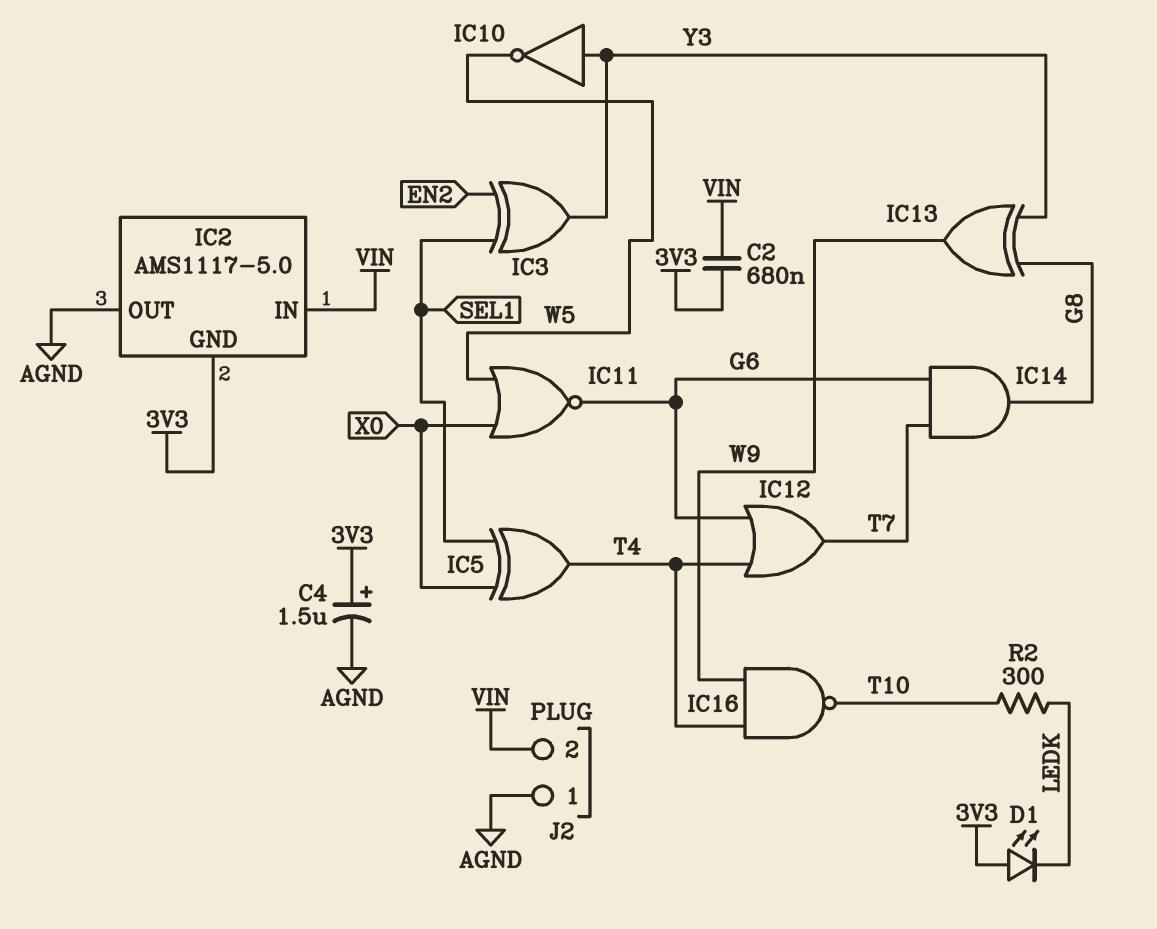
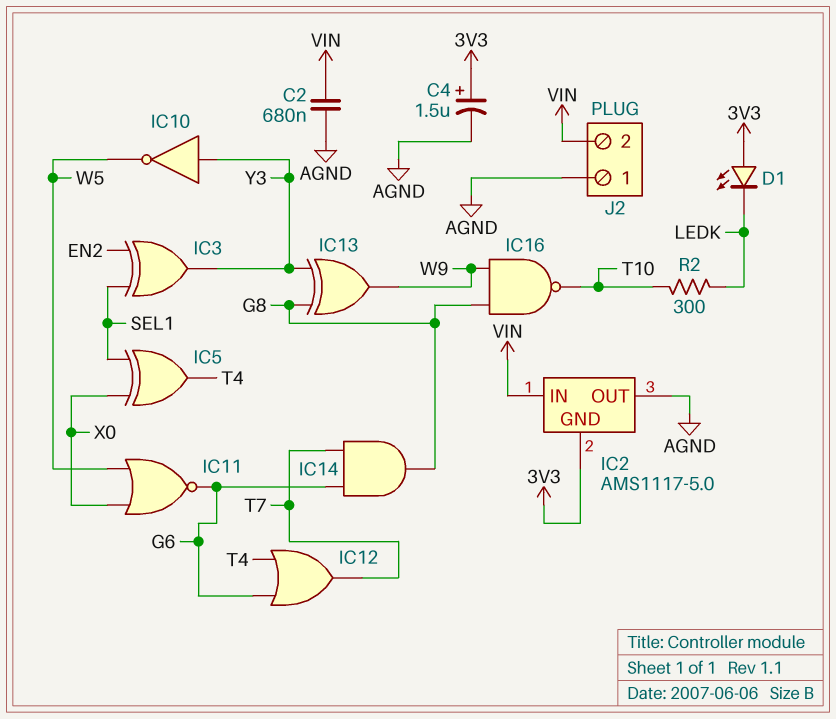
C2: 680nF (3V3, VIN) -> 680nF (AGND, VIN)
IC16: NAND (in T4, in W9, out T10) -> NAND (in G8, in W9, out T10)

